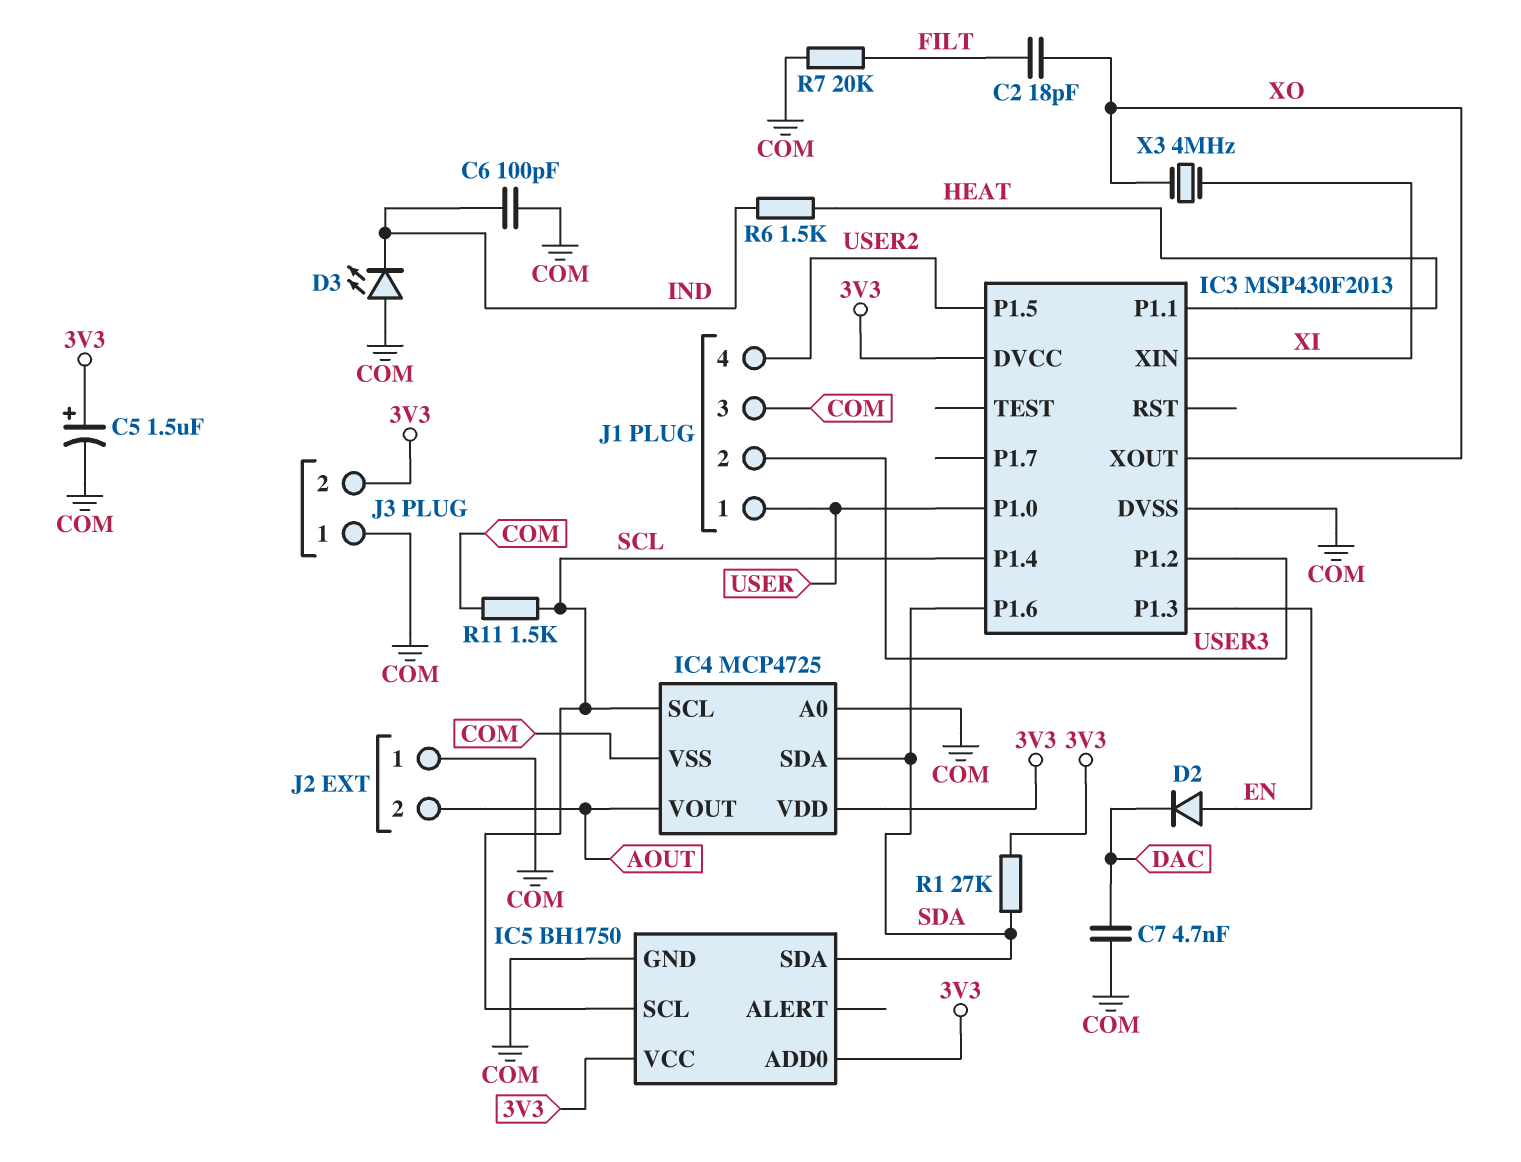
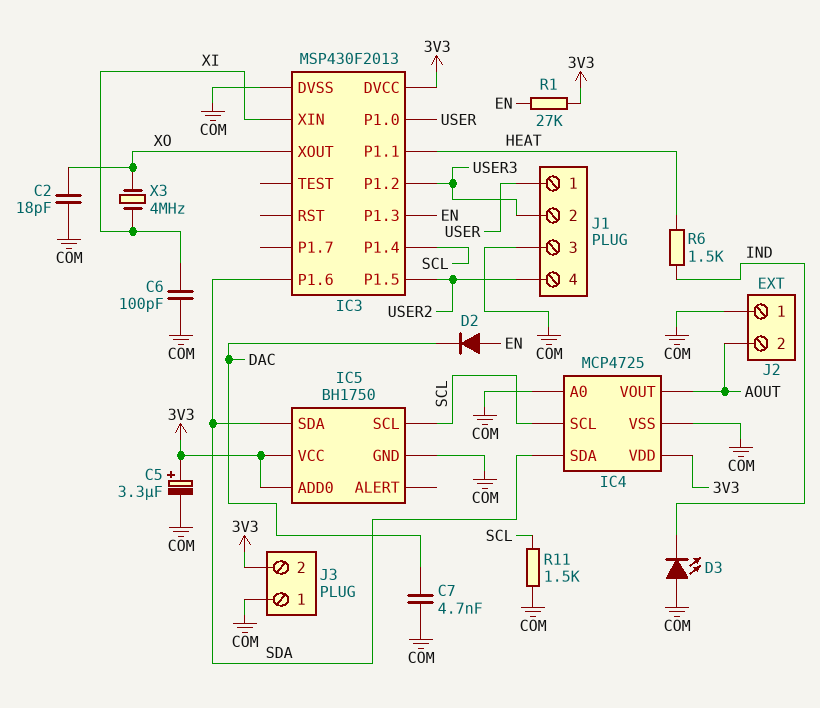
C2: 18pF (FILT, XO) -> 18pF (COM, XO)
C5: 1.5uF (plus 3V3, minus COM) -> 3.3uF (plus 3V3, minus COM)
C6: 100pF (COM, IND) -> 100pF (COM, XI)
R1: 27k (3V3, SDA) -> 27k (3V3, EN)
R7: 20k (COM, FILT) -> none

